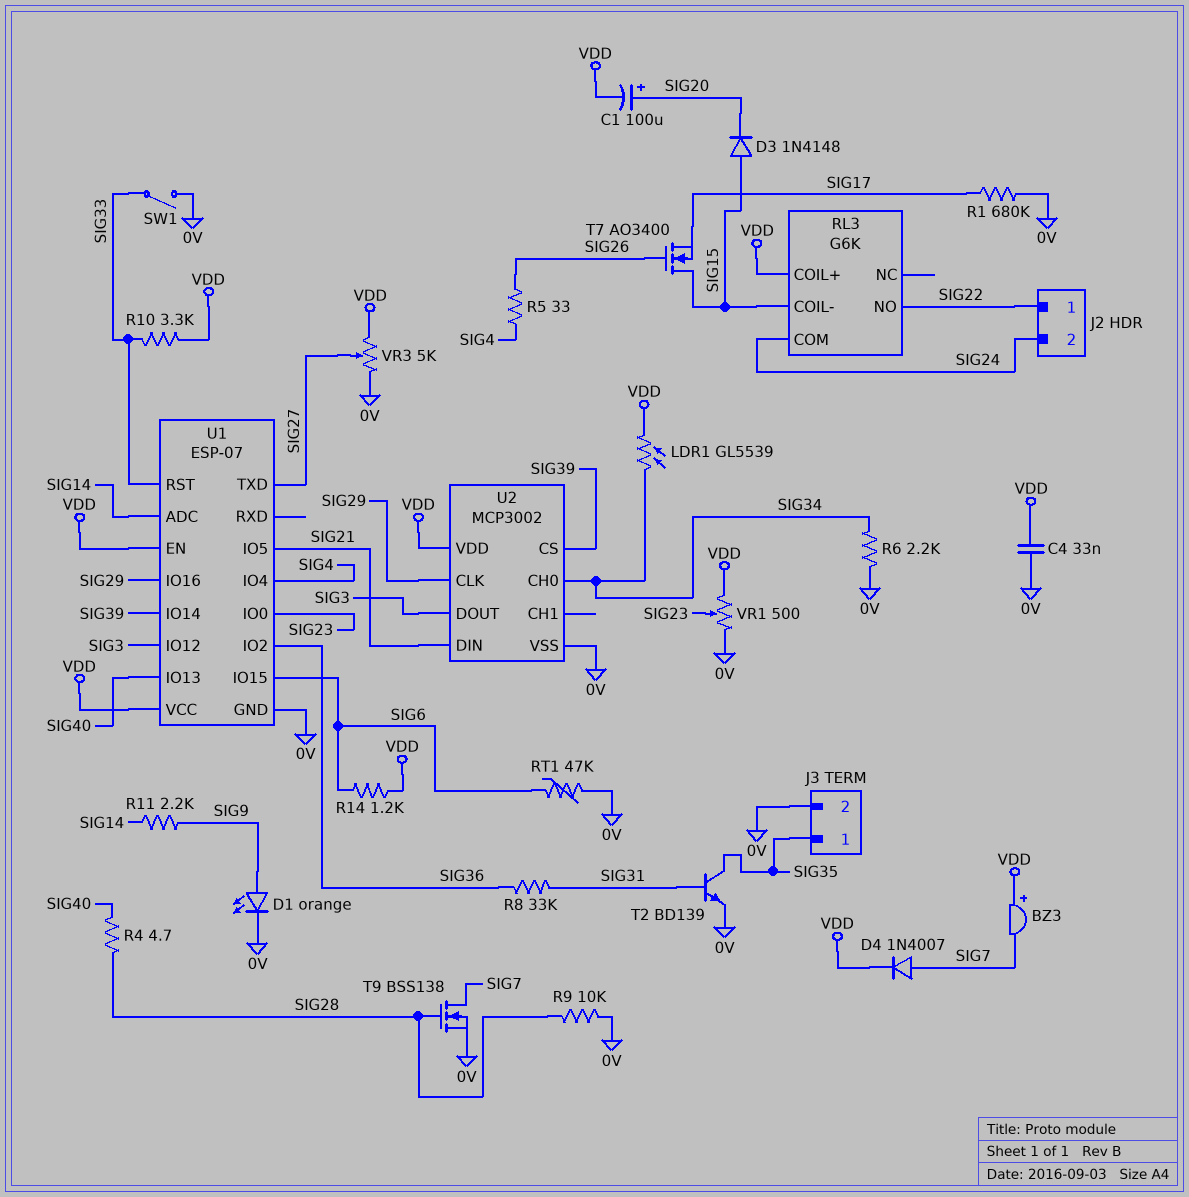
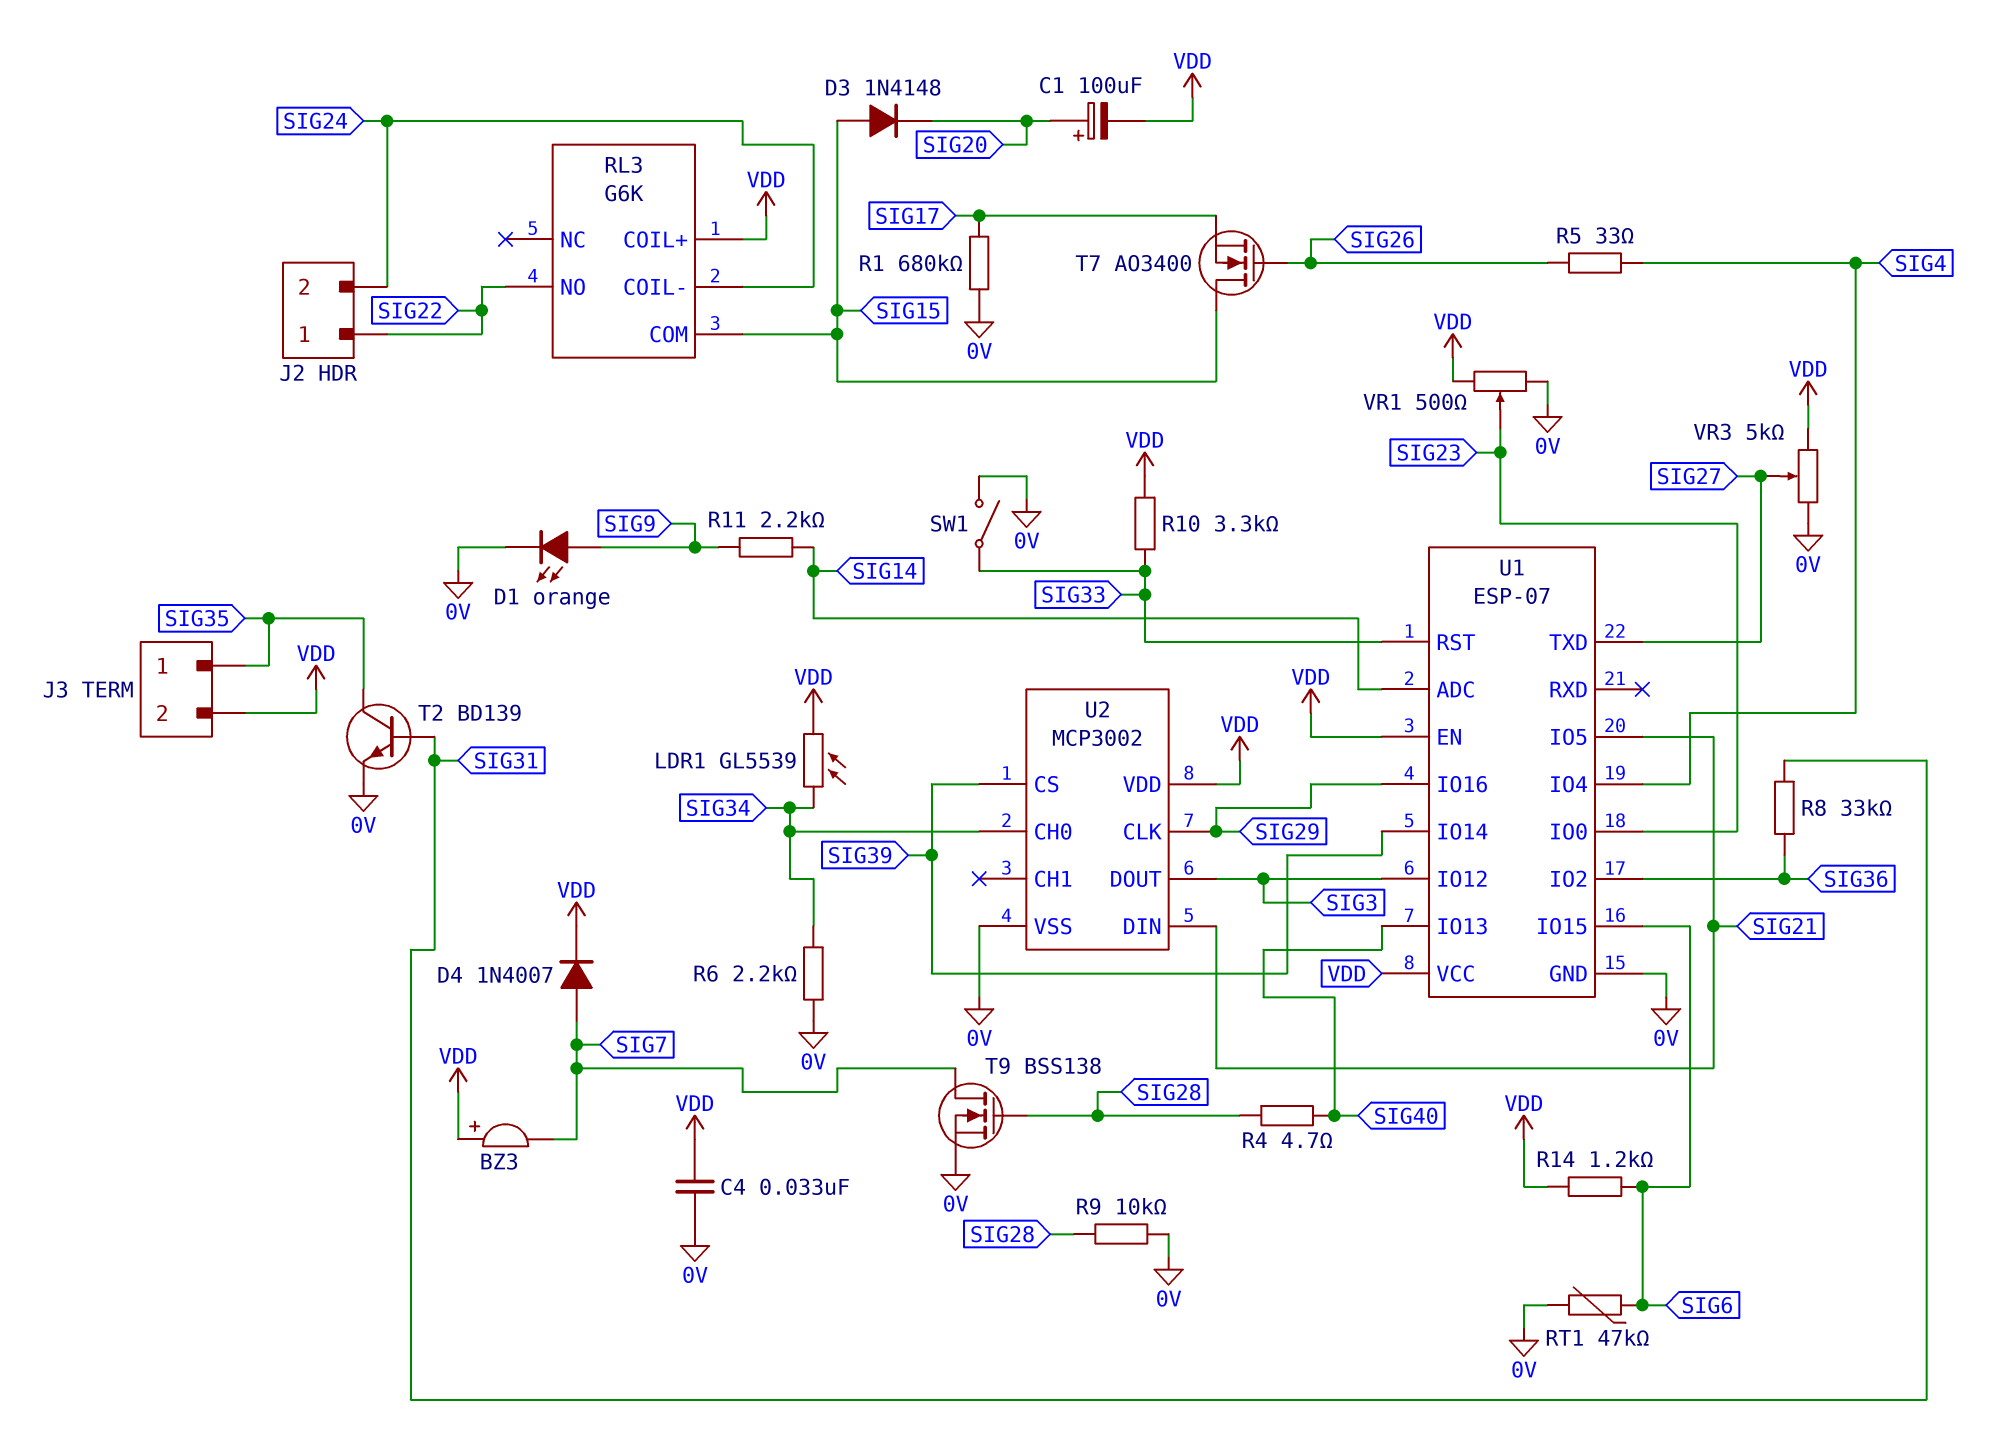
J3 pin 2: 0V -> VDD
RL3 pin COIL-: SIG15 -> SIG24
RL3 pin COM: SIG24 -> SIG15

